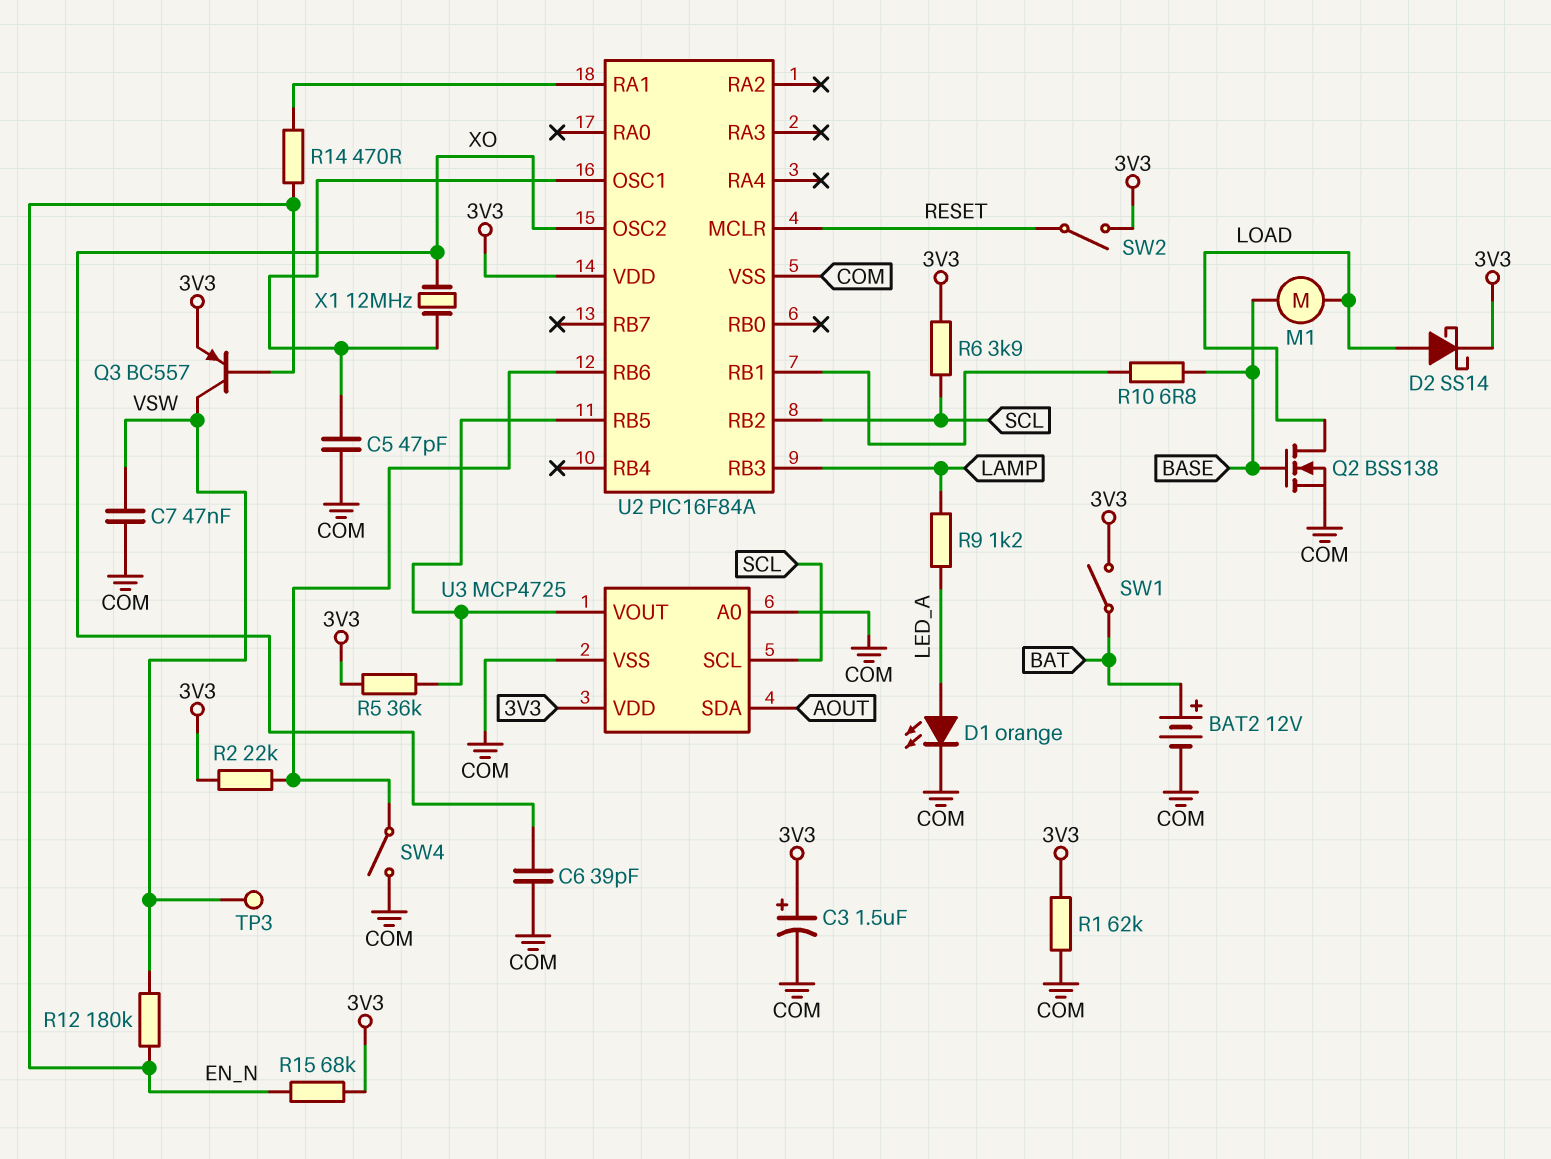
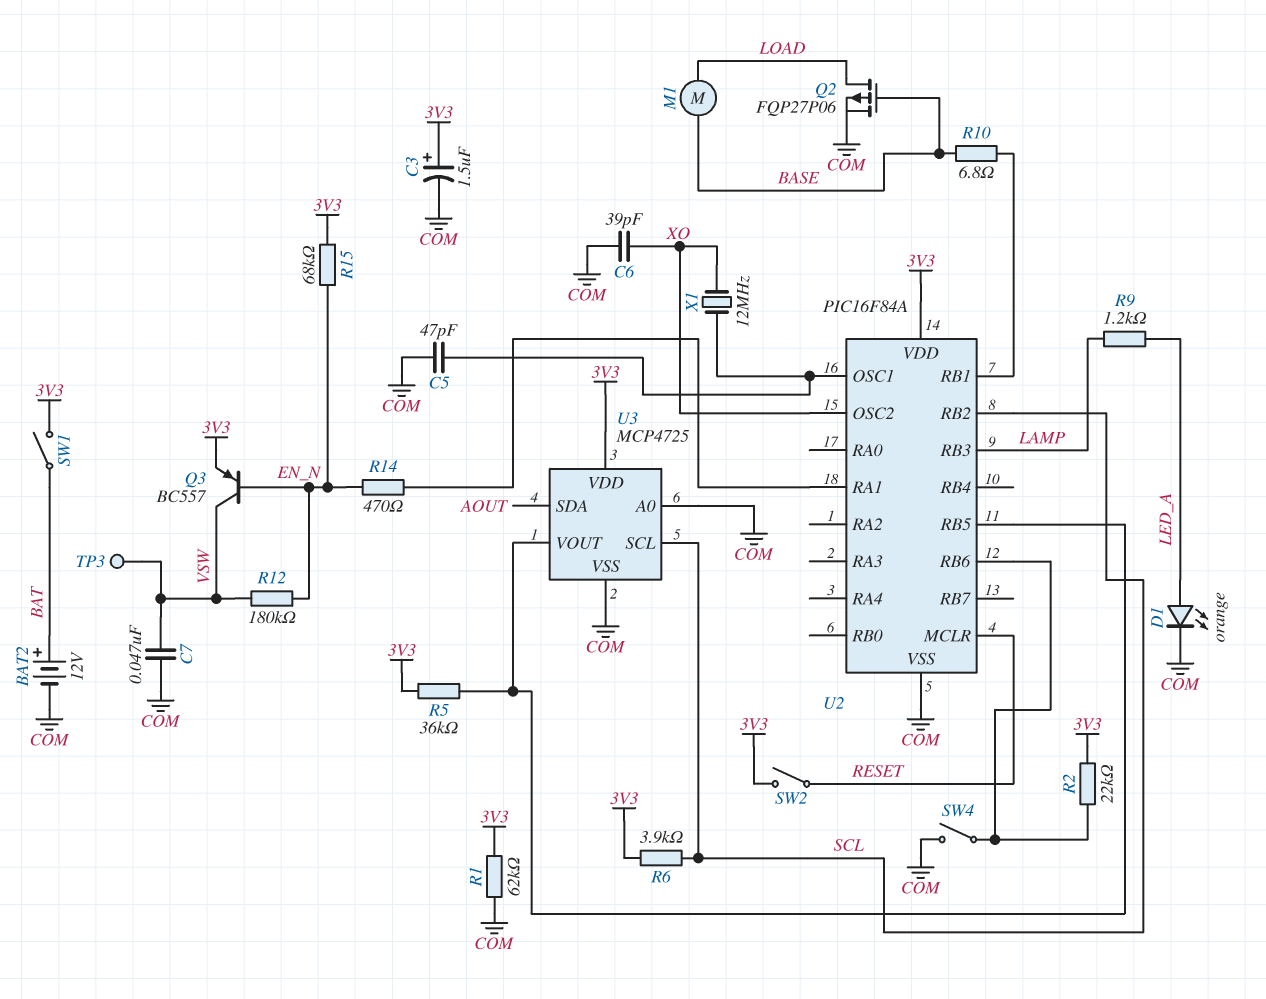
D2: schottky SS14 (A LOAD, K 3V3) -> none
Q2: NMOS BSS138 (G BASE, D LOAD, S COM) -> PMOS FQP27P06 (G BASE, D LOAD, S COM)

